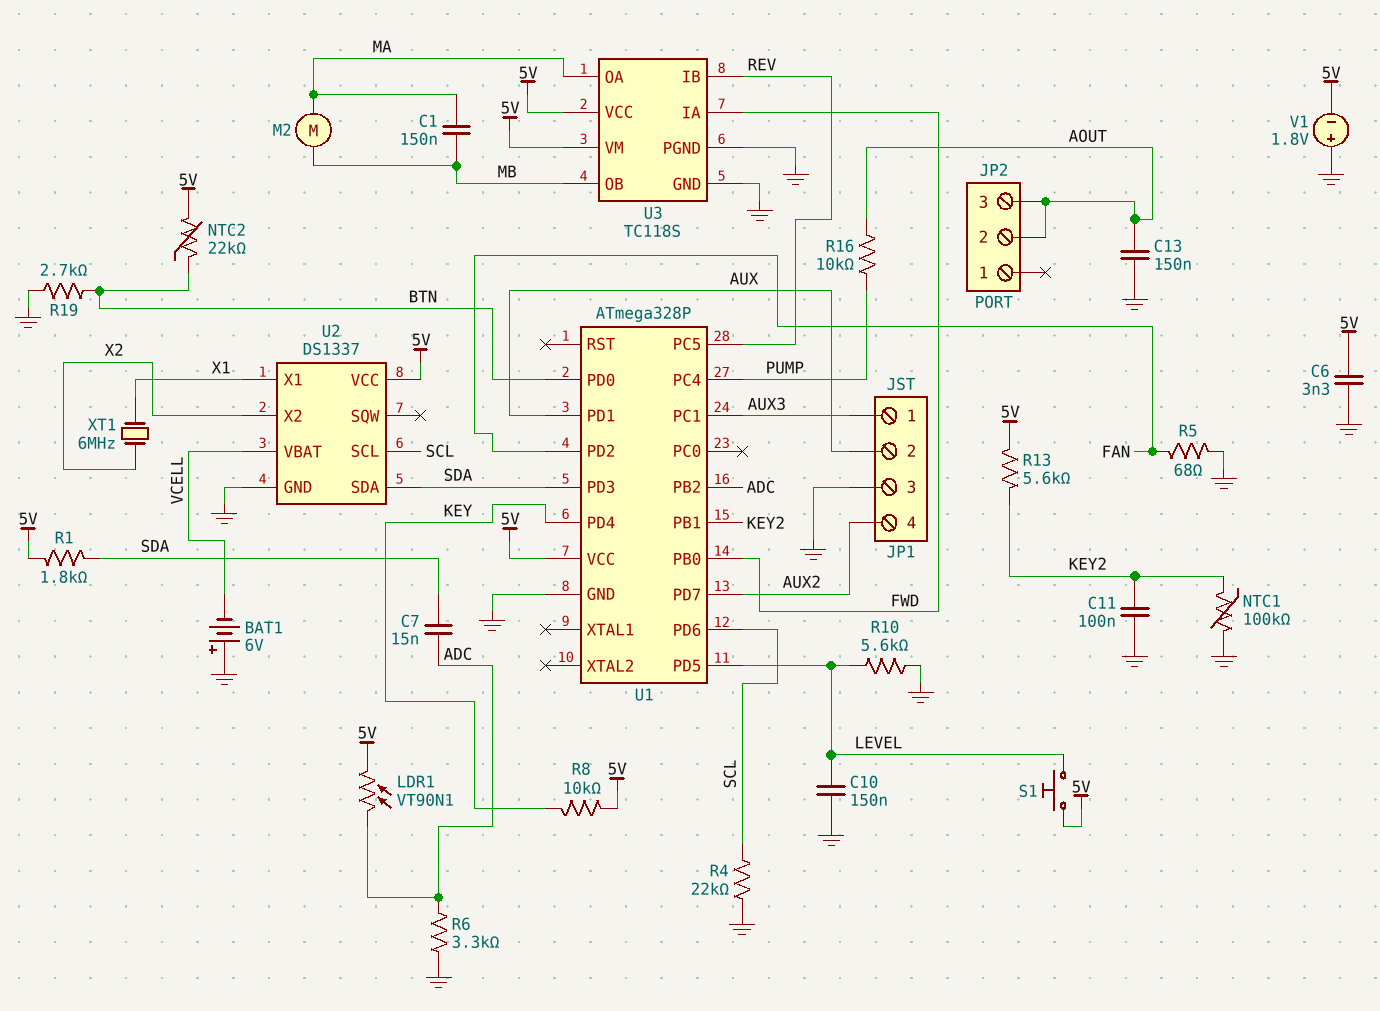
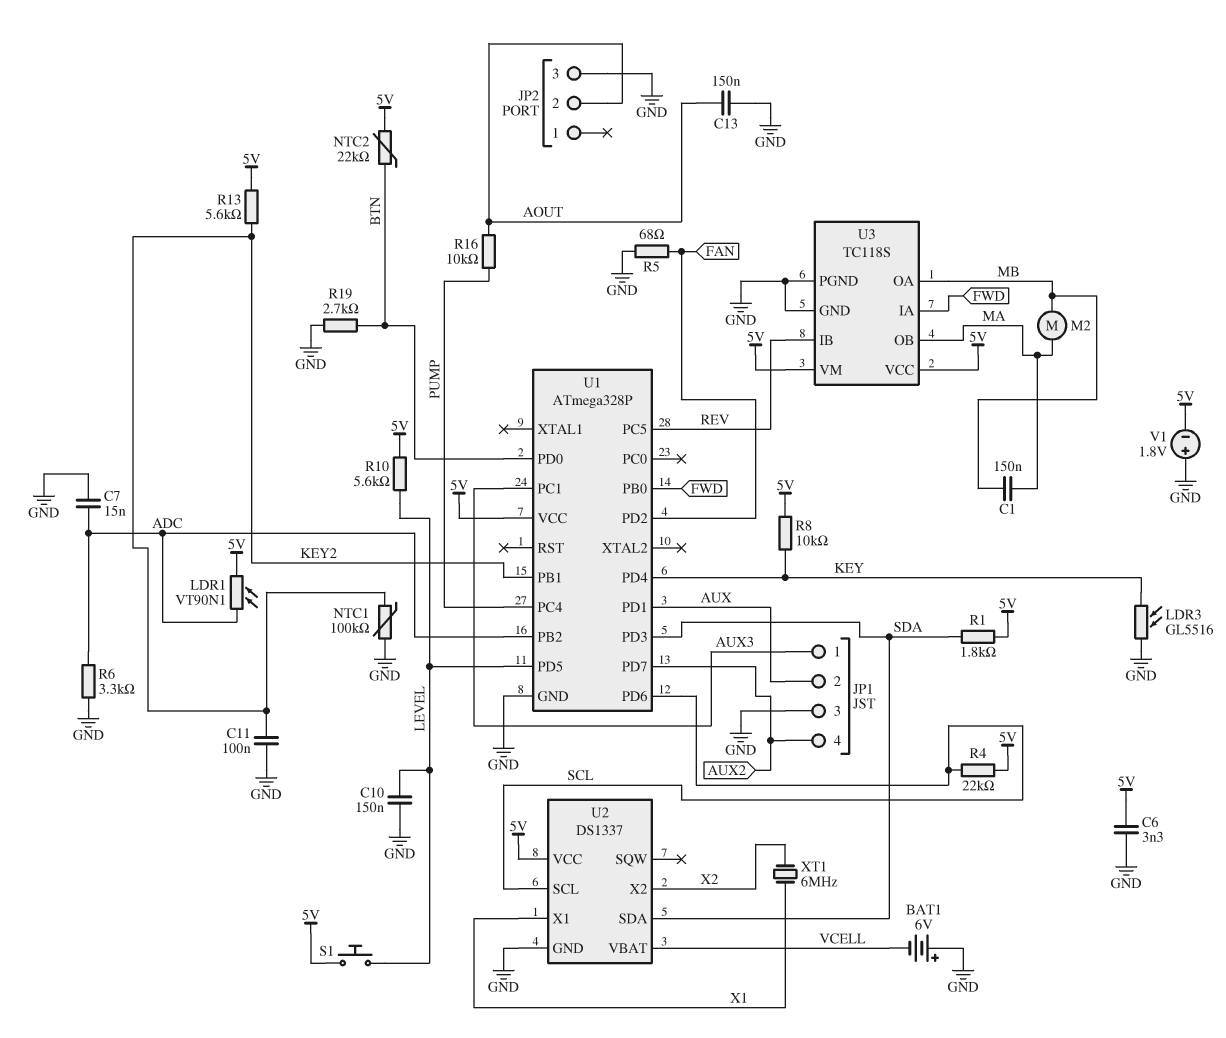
C7: 15nF (ADC, SDA) -> 15nF (ADC, GND)
JP2 pin 3: AOUT -> GND
LDR3: none -> GL5516 (GND, KEY)
R4: 22k (GND, SCL) -> 22k (5V, SCL)
R10: 5.6k (GND, LEVEL) -> 5.6k (5V, LEVEL)
U3 pin OA: MA -> MB
U3 pin OB: MB -> MA

